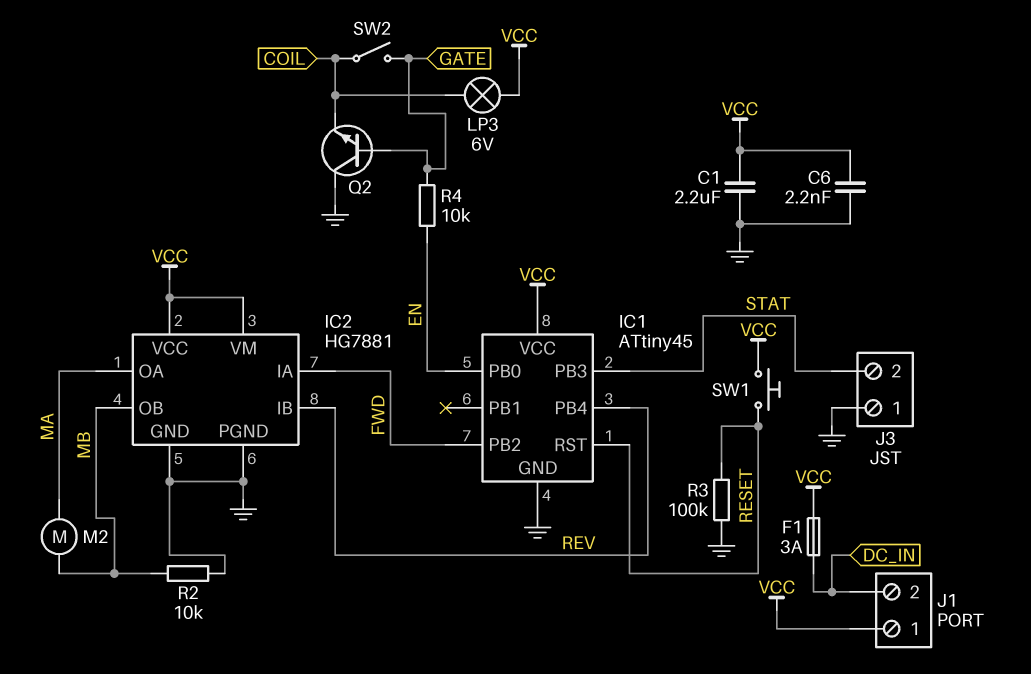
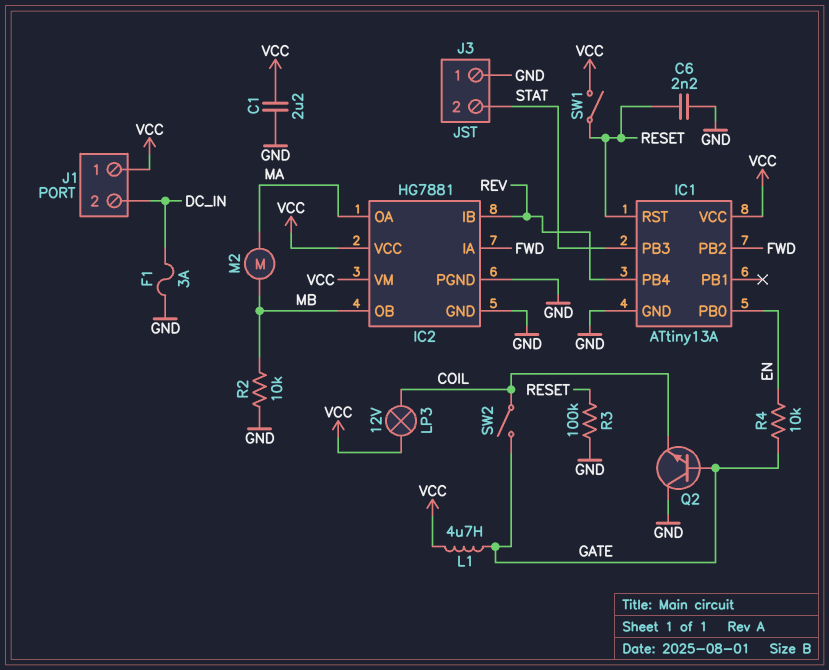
C6: 2.2nF (GND, VCC) -> 2.2nF (GND, RESET)
F1: 3A (DC_IN, VCC) -> 3A (DC_IN, GND)
IC1: ATtiny45 -> ATtiny13A
L1: none -> 4.7uH (GATE, VCC)
LP3: lamp 6V (COIL, VCC) -> lamp 12V (COIL, VCC)
SW1: button (RESET, VCC) -> switch (RESET, VCC)

